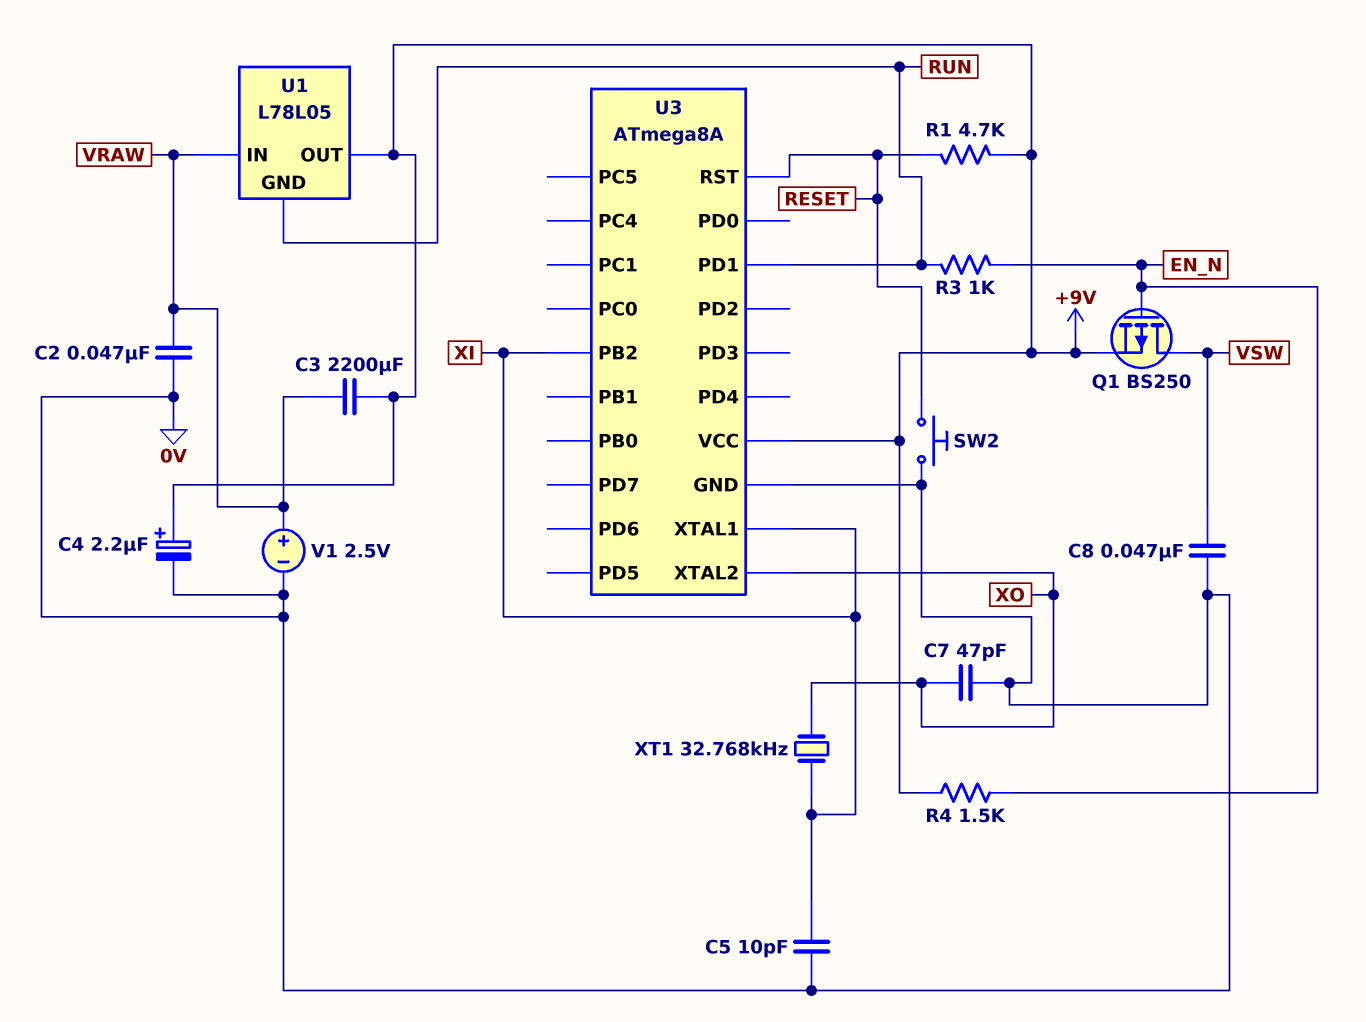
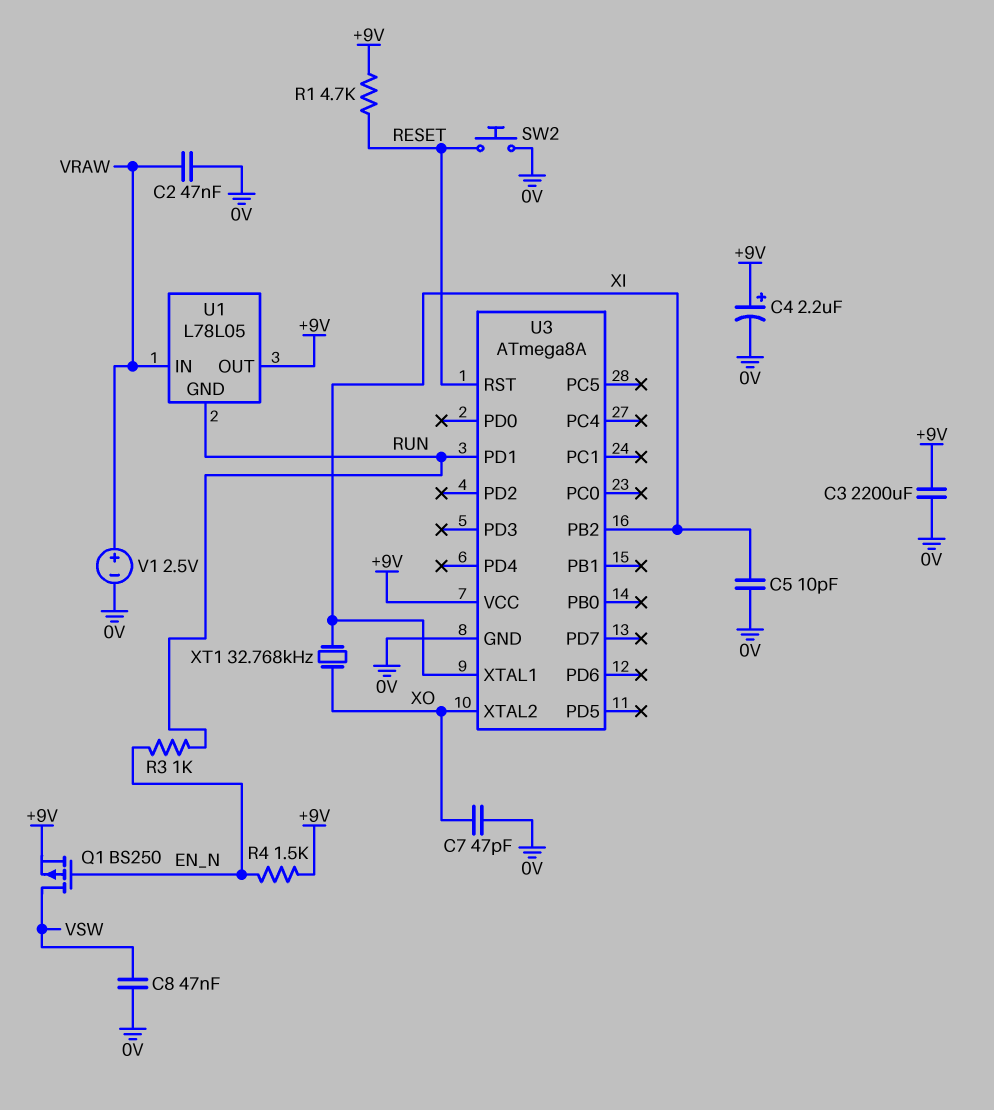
C3: 2200uF (+9V, VRAW) -> 2200uF (+9V, 0V)

